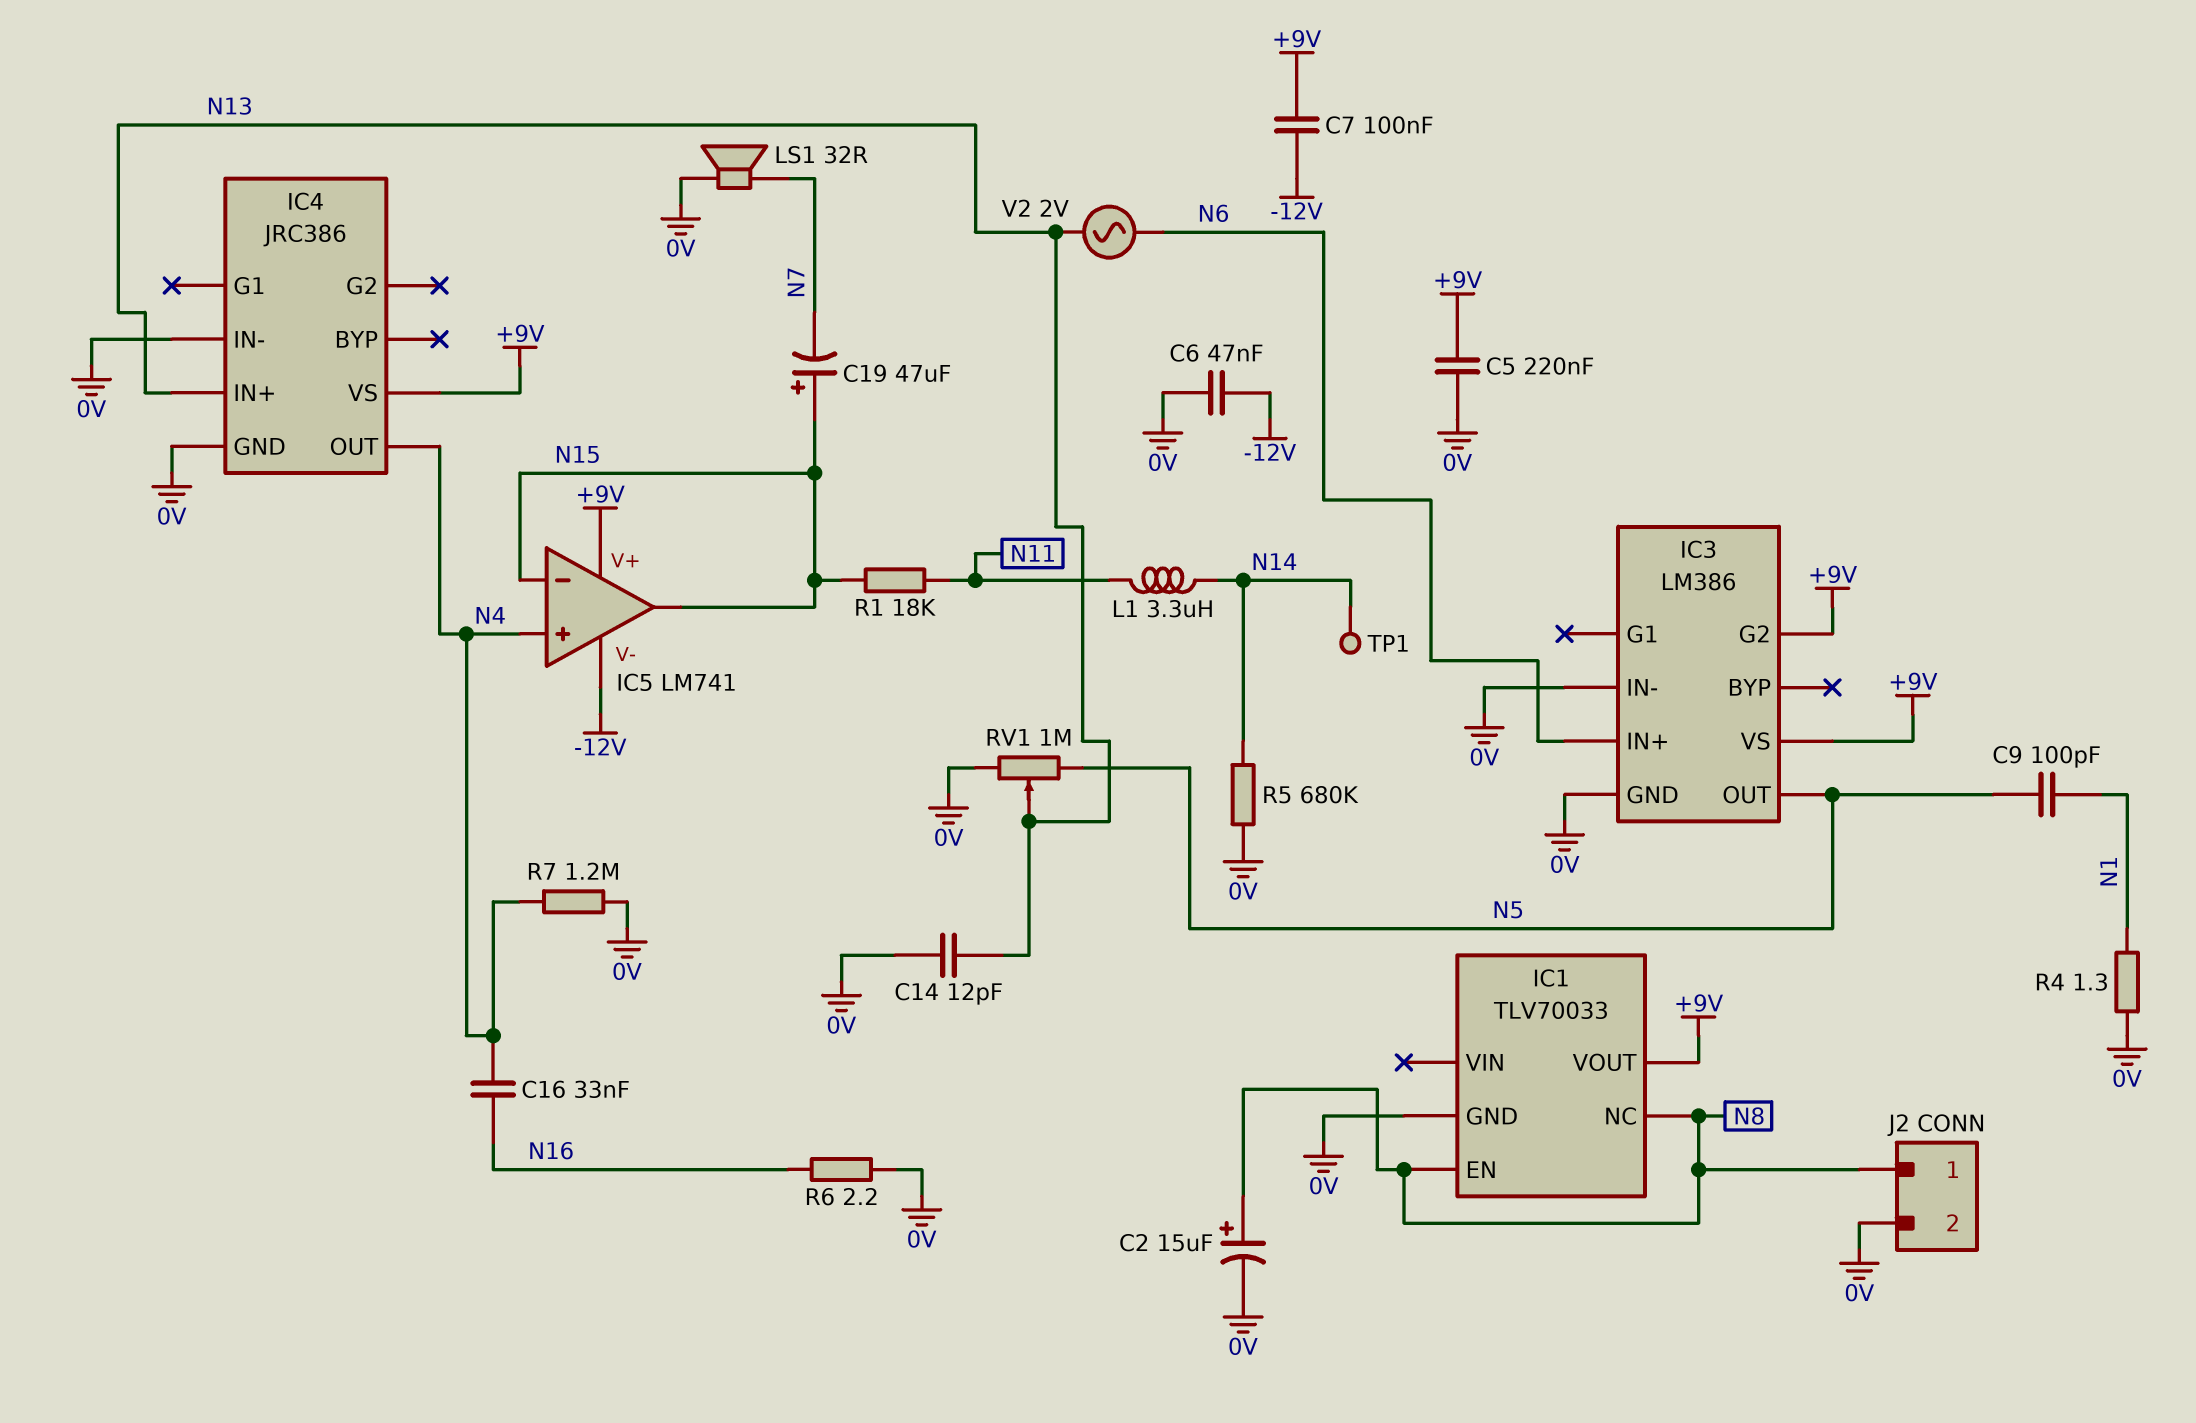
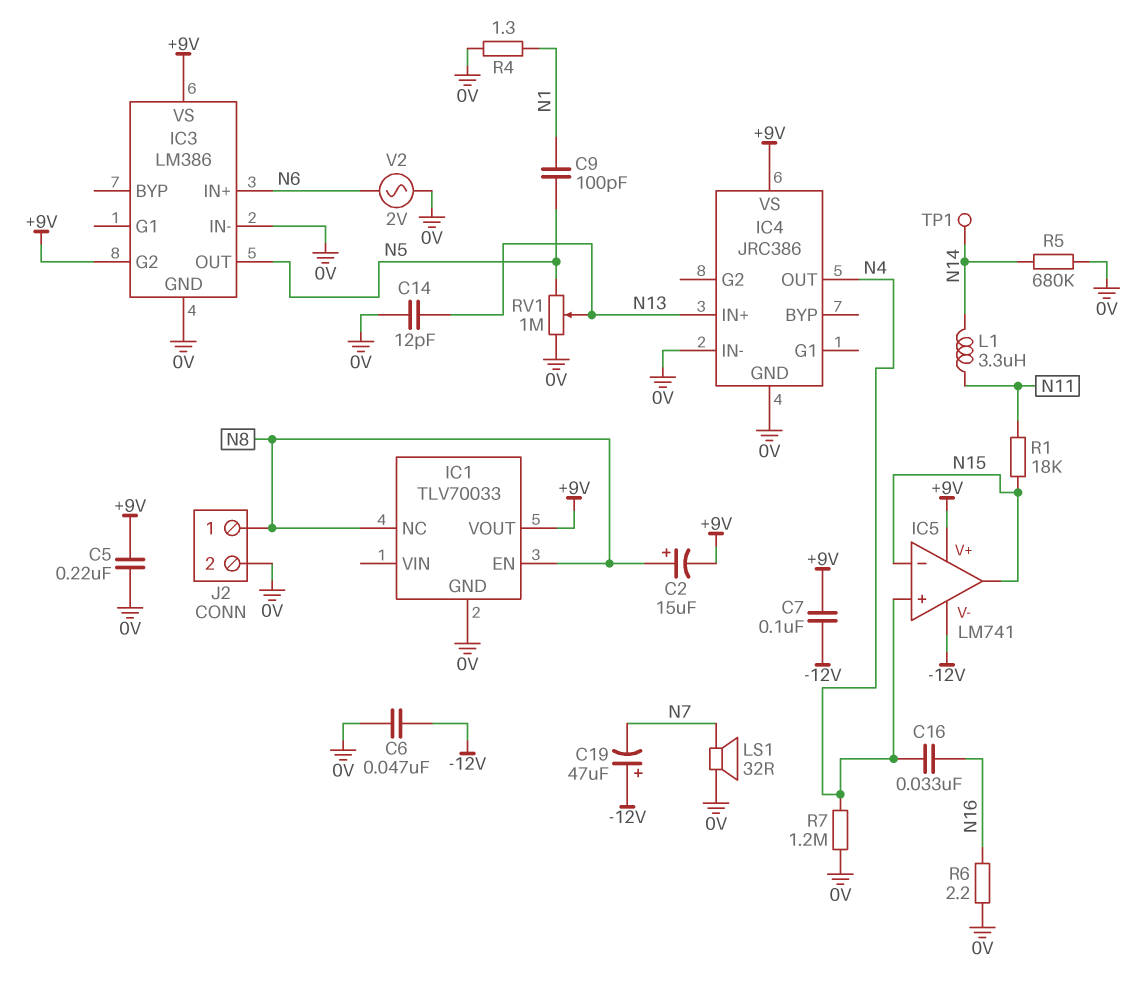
C2: 15uF (plus N8, minus 0V) -> 15uF (plus N8, minus +9V)
C19: 47uF (plus N15, minus N7) -> 47uF (plus -12V, minus N7)
V2: AC 2V (N6, N13) -> AC 2V (0V, N6)

